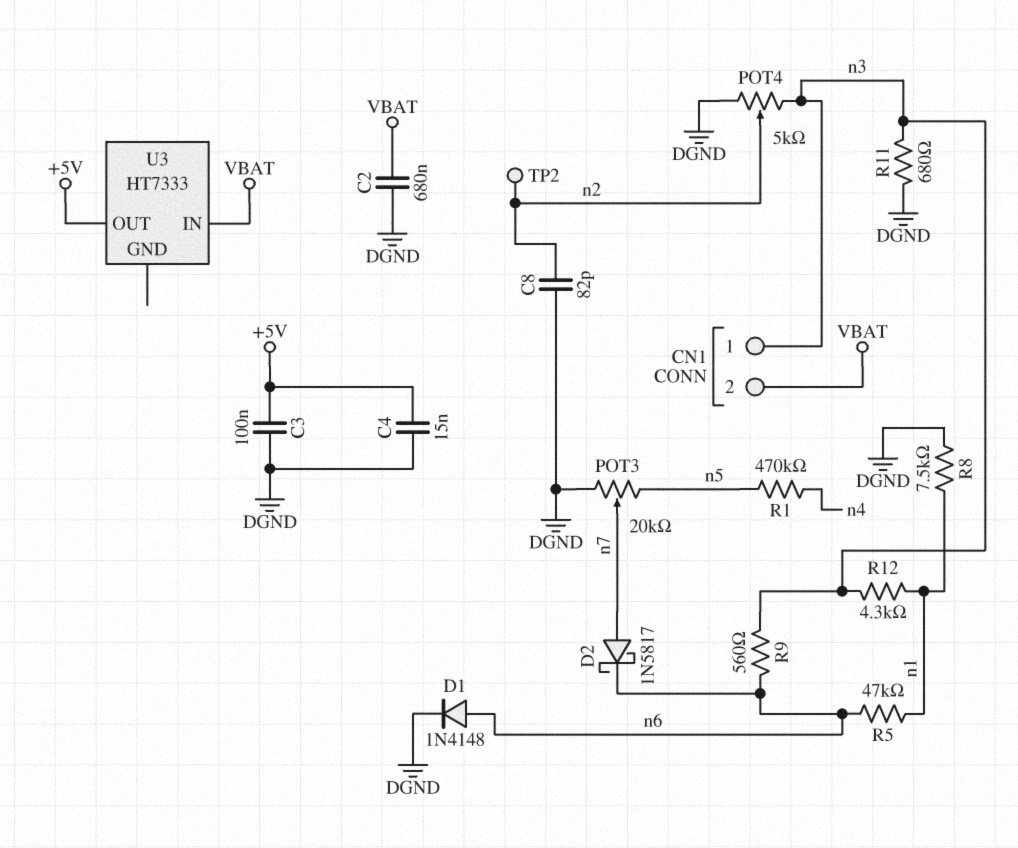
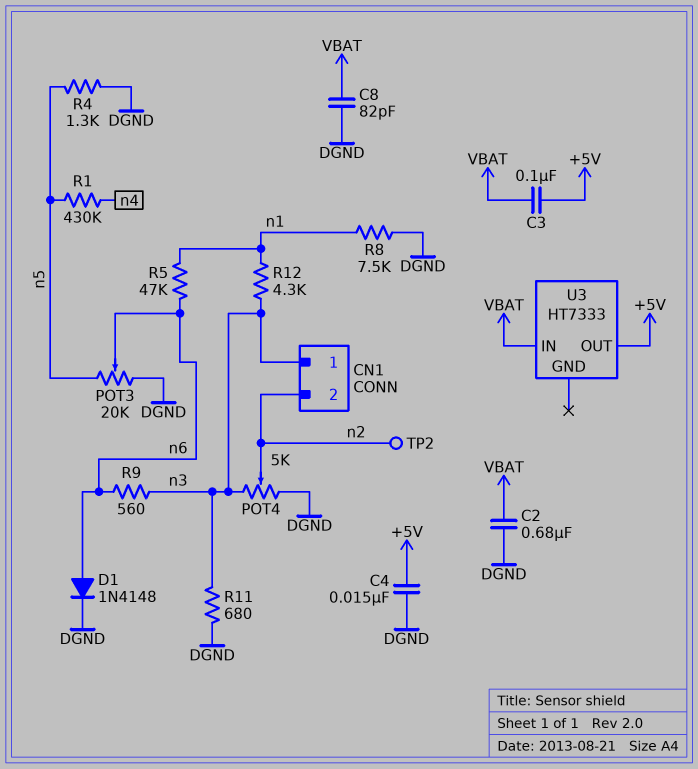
C3: 100nF (+5V, DGND) -> 100nF (+5V, VBAT)
C8: 82pF (DGND, n2) -> 82pF (DGND, VBAT)
CN1 pin 2: VBAT -> n2
D2: schottky 1N5817 (A n7, K n6) -> none
POT3: 20k (DGND, n5, wiper n7) -> 20k (DGND, n5, wiper n6)
R1: 470k (n4, n5) -> 430k (n4, n5)
R4: none -> 1.3k (DGND, n5)

